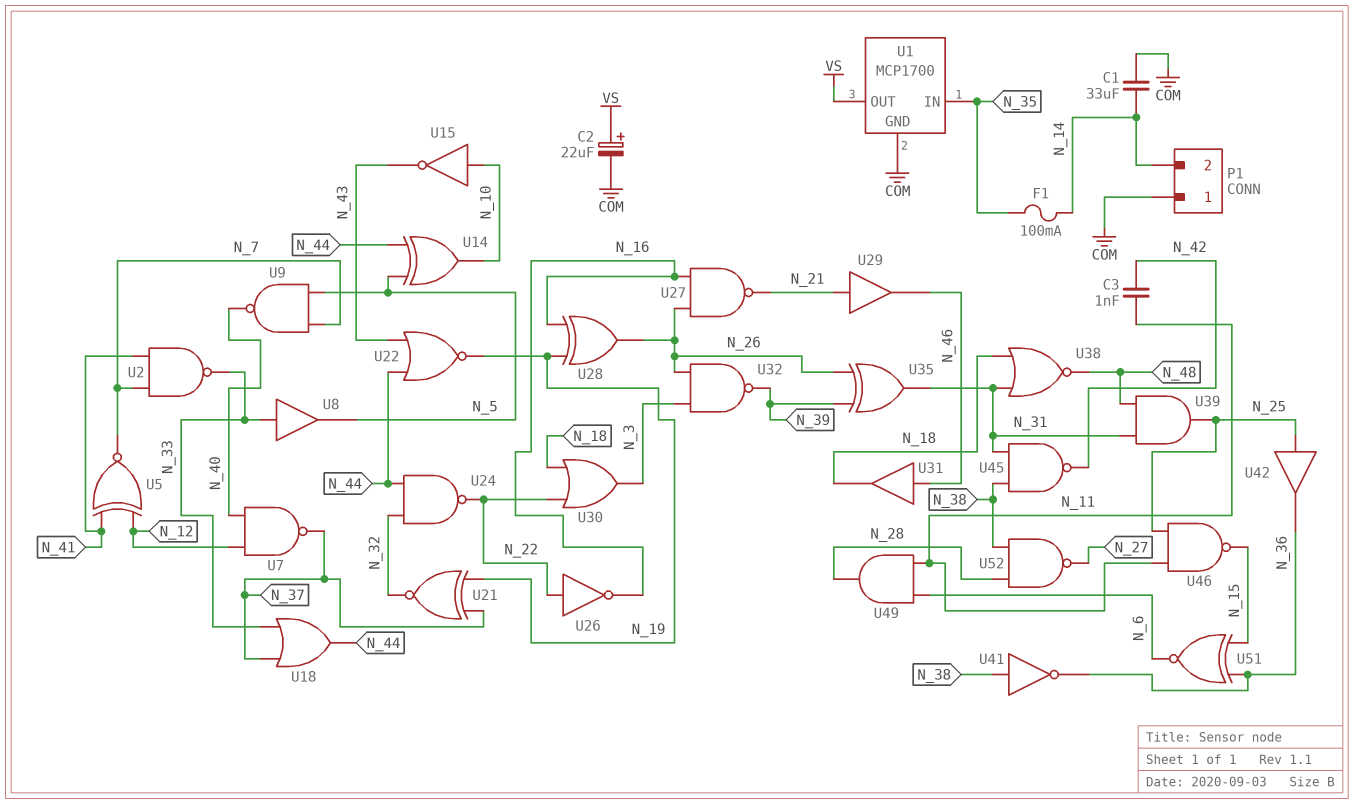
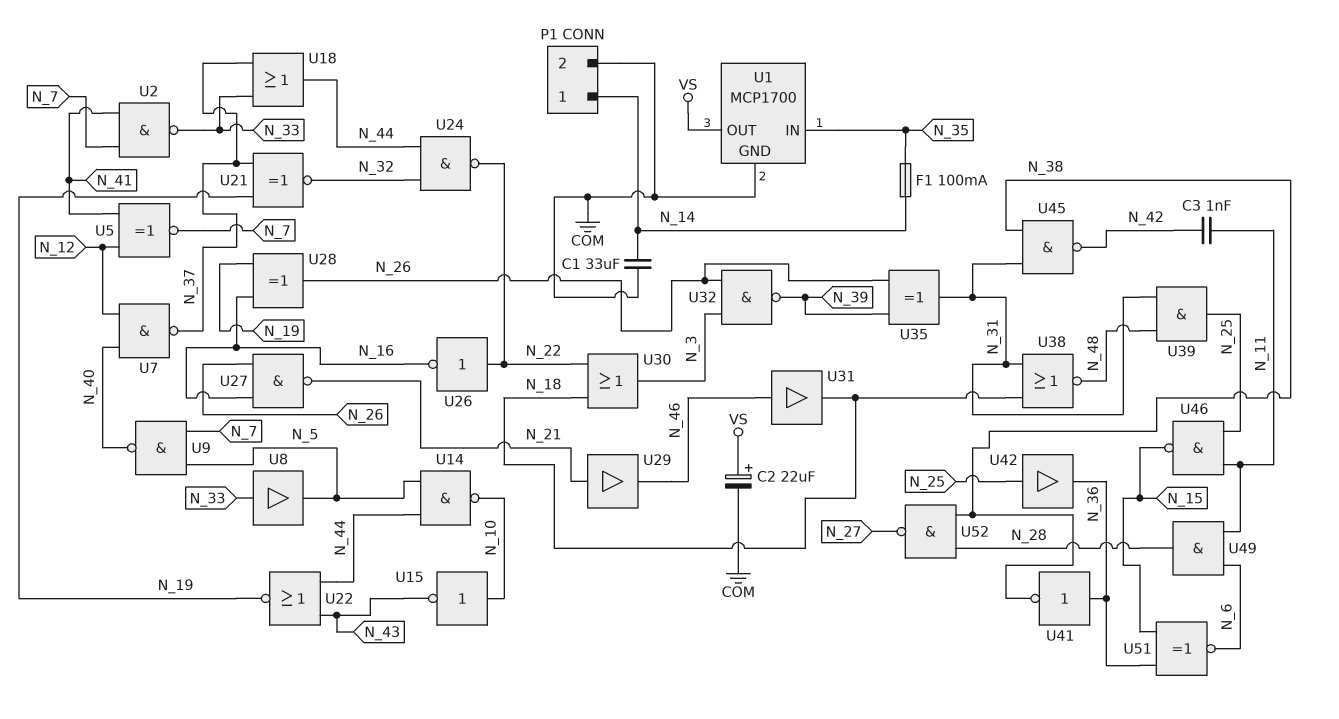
P1 pin 1: COM -> N_14
P1 pin 2: N_14 -> COM
U14: XOR (in N_5, in N_44, out N_10) -> NAND (in N_5, in N_44, out N_10)
U41: NOT (in N_38, out N_36) -> NOT (in N_36, out N_38)

